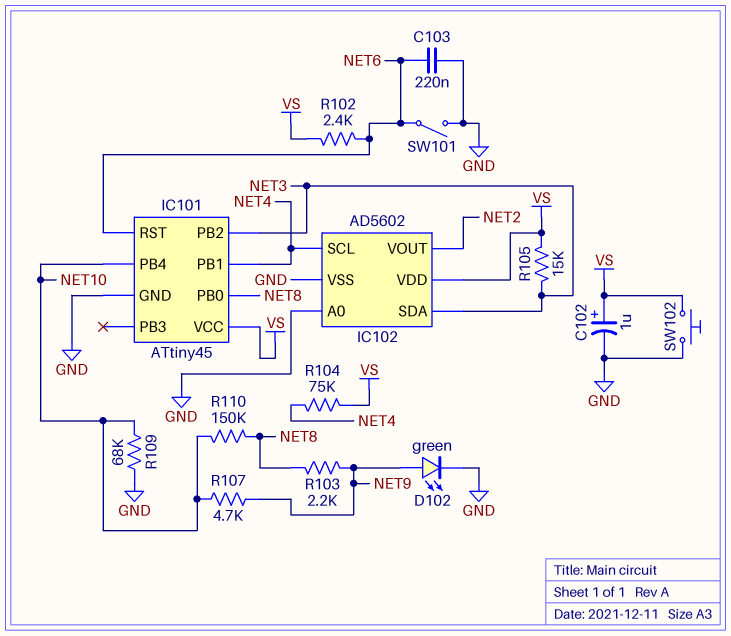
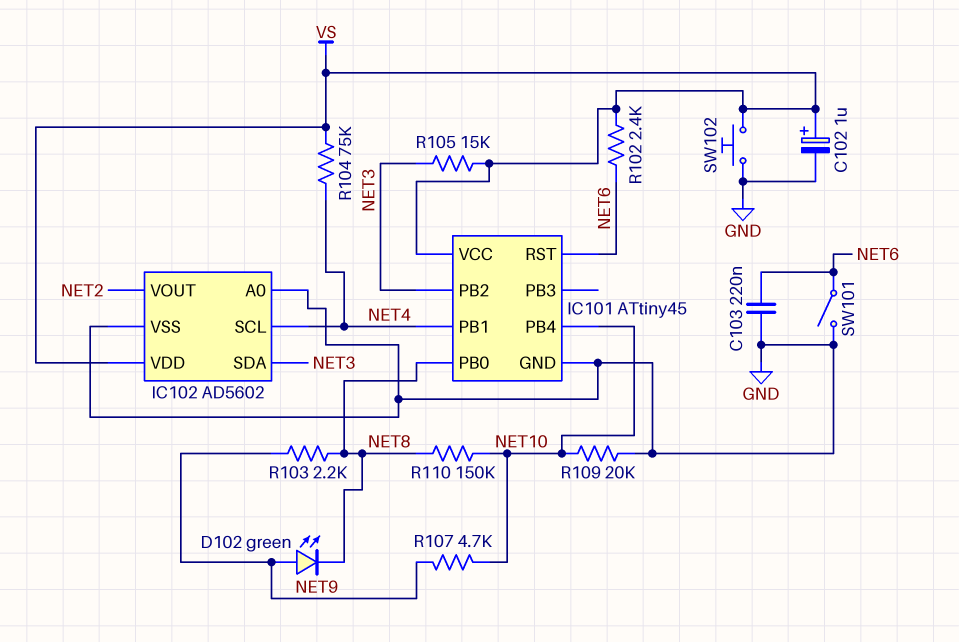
D102: LED green (A NET9, K GND) -> LED green (A NET9, K NET8)
R109: 68k (GND, NET10) -> 20k (GND, NET10)

